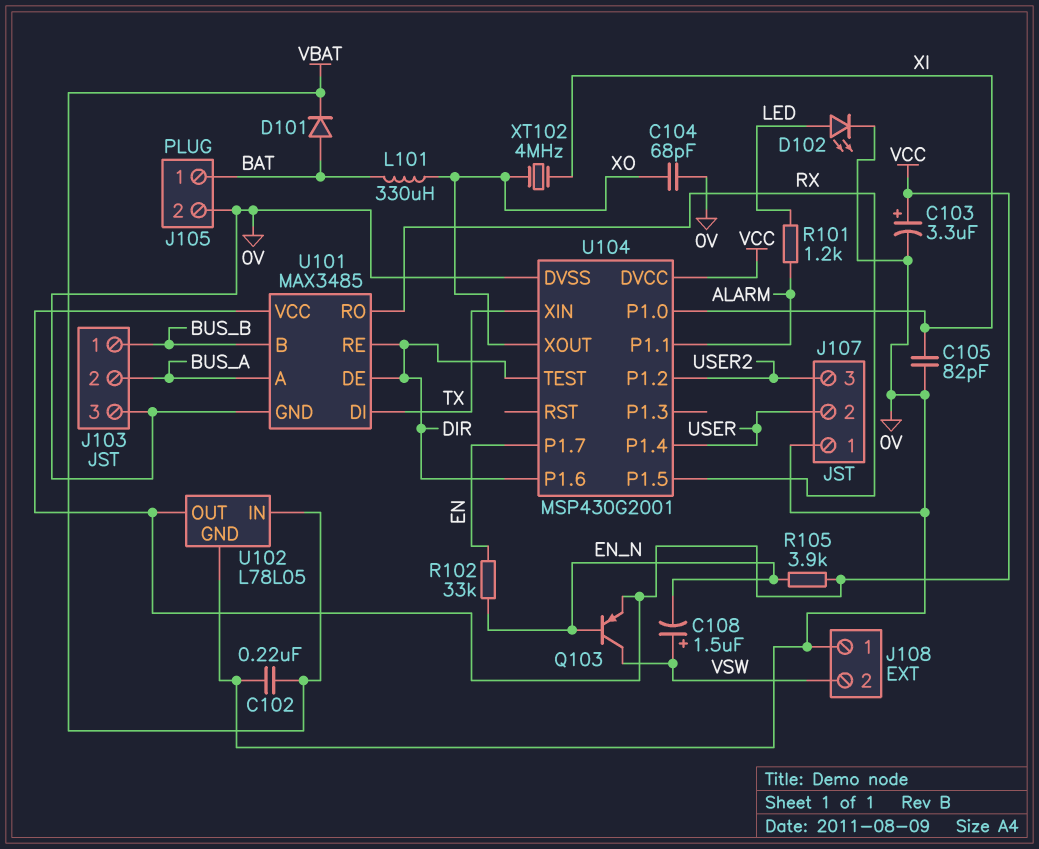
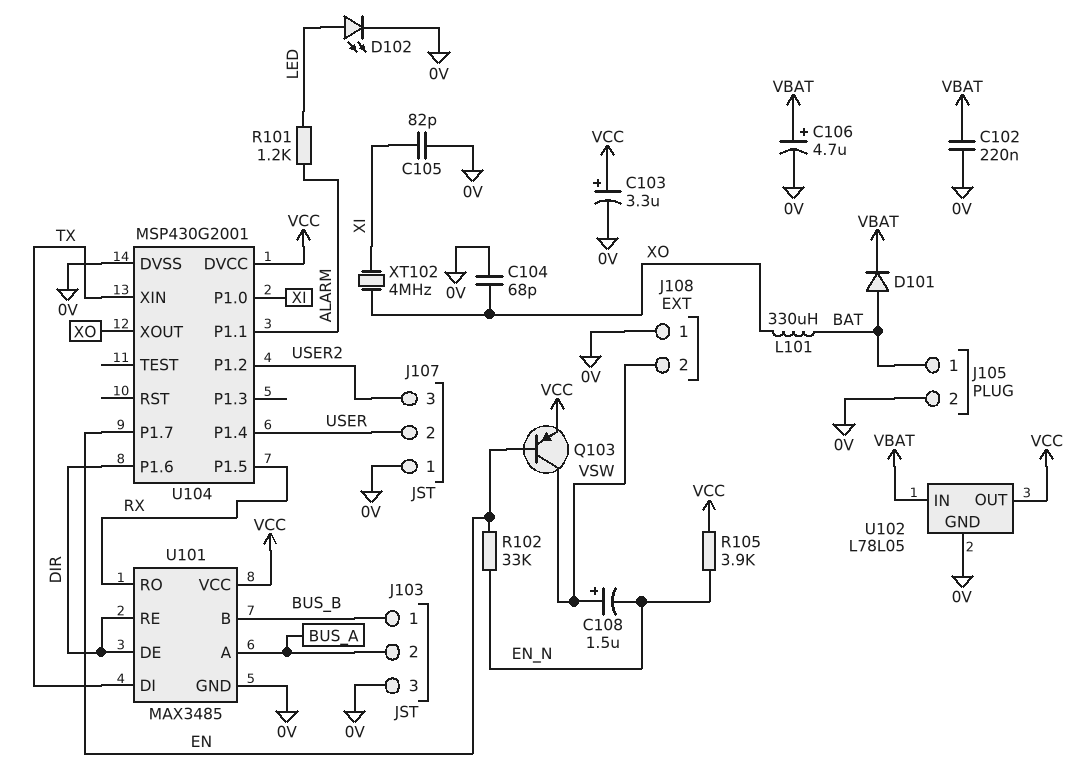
C106: none -> 4.7uF (plus VBAT, minus 0V)
Q103: PNP (B EN_N, C VSW, E VCC) -> PNP (B EN, C VSW, E VCC)
U104 pin TEST: DIR -> none

